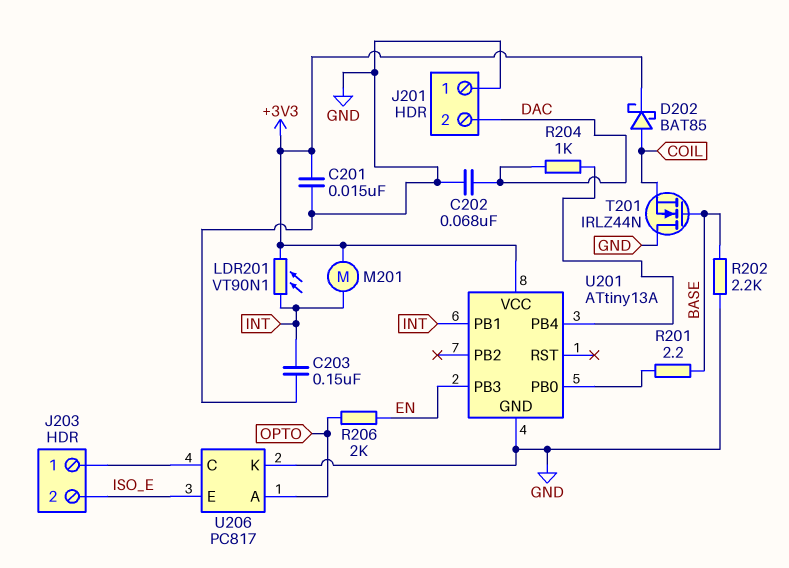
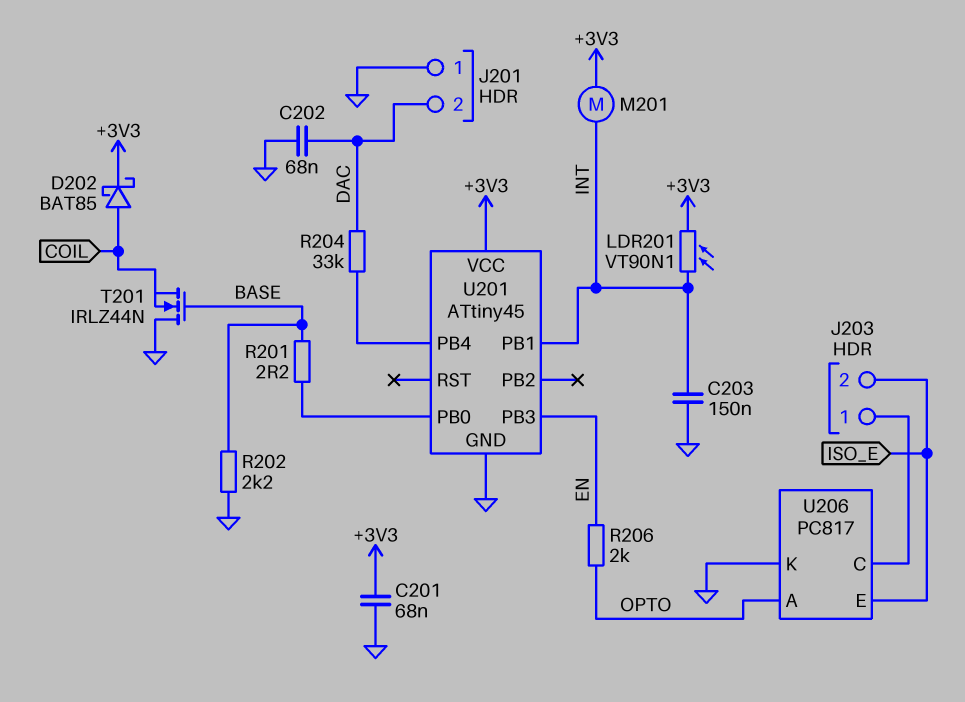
C201: 15nF (+3V3, GND) -> 68nF (+3V3, GND)
R204: 1k (DAC, U201/PB4) -> 33k (DAC, U201/PB4)
U201: ATtiny13A -> ATtiny45

